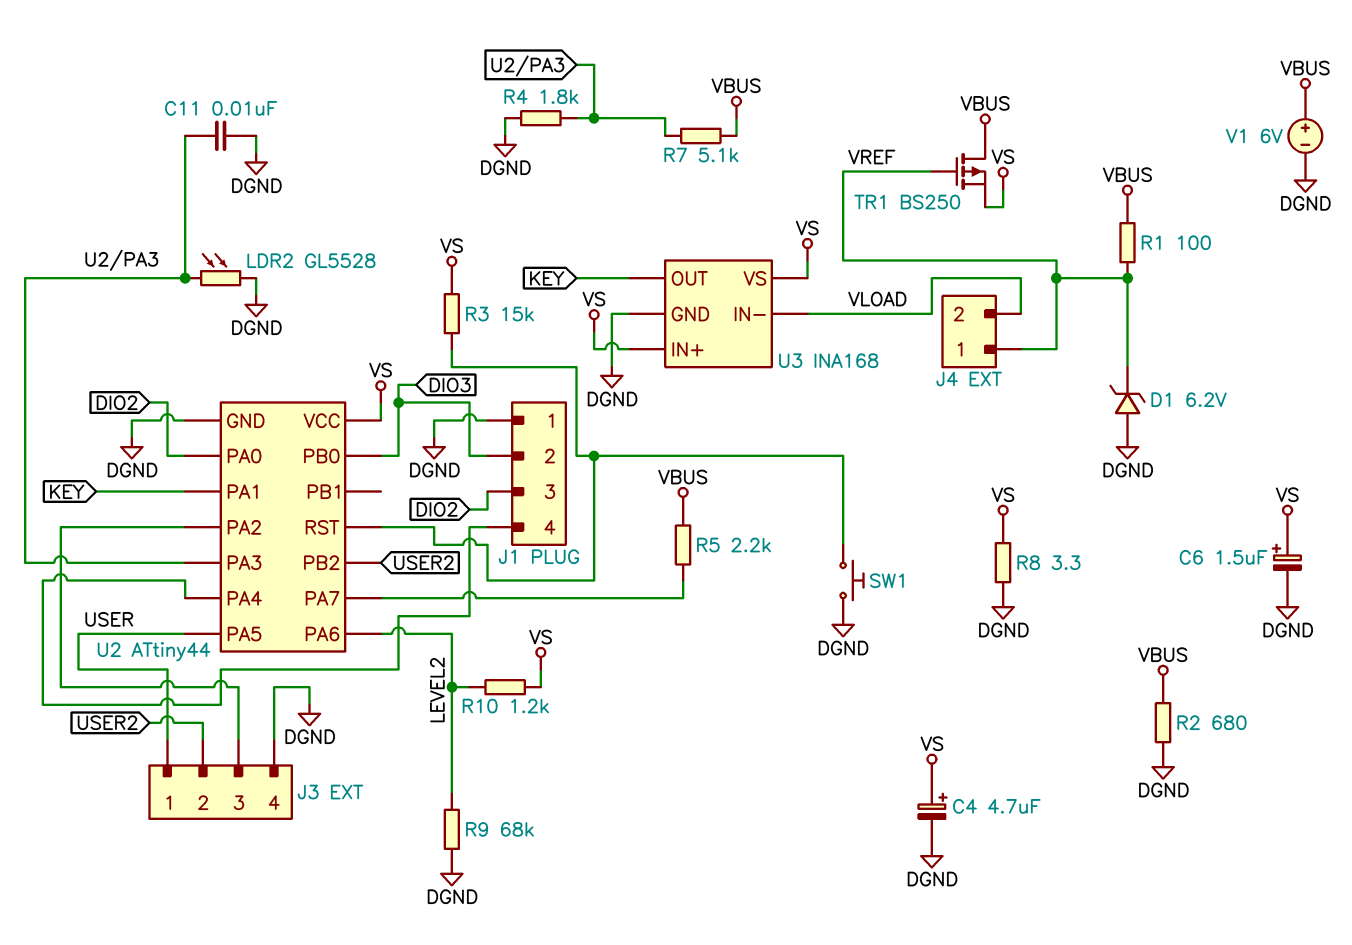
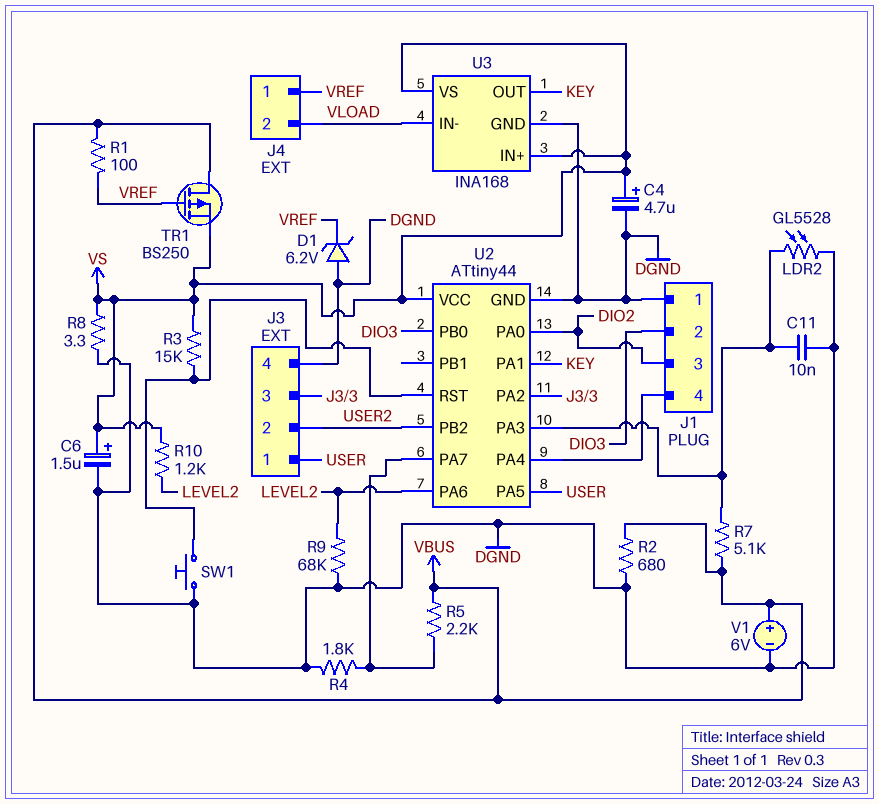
R4: 1.8k (DGND, U2/PA3) -> 1.8k (DGND, U2/PA7)

